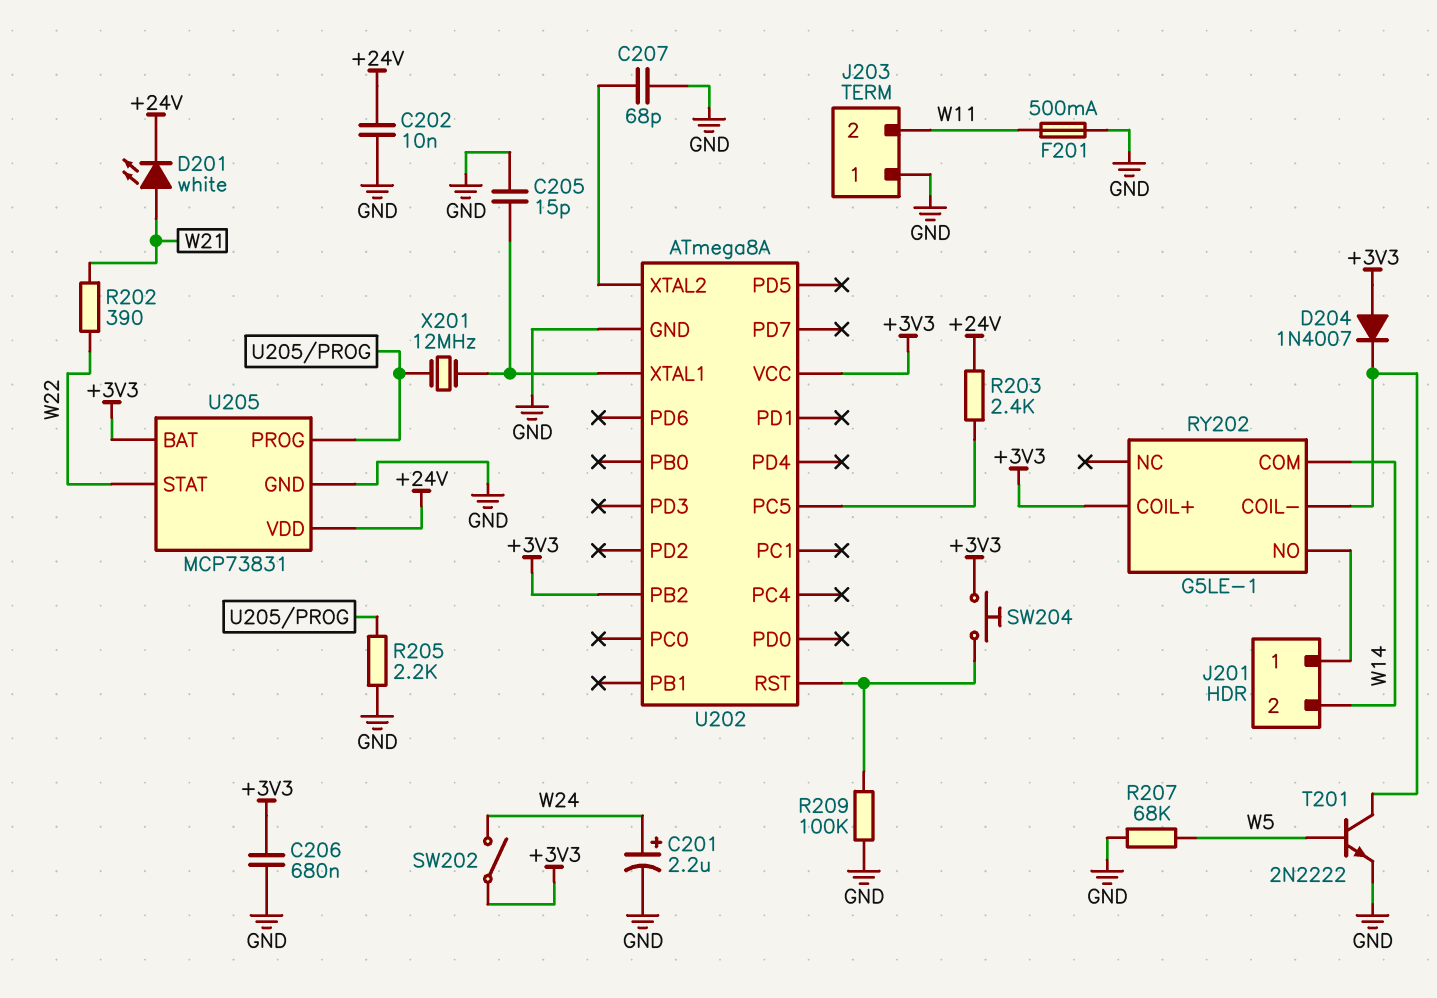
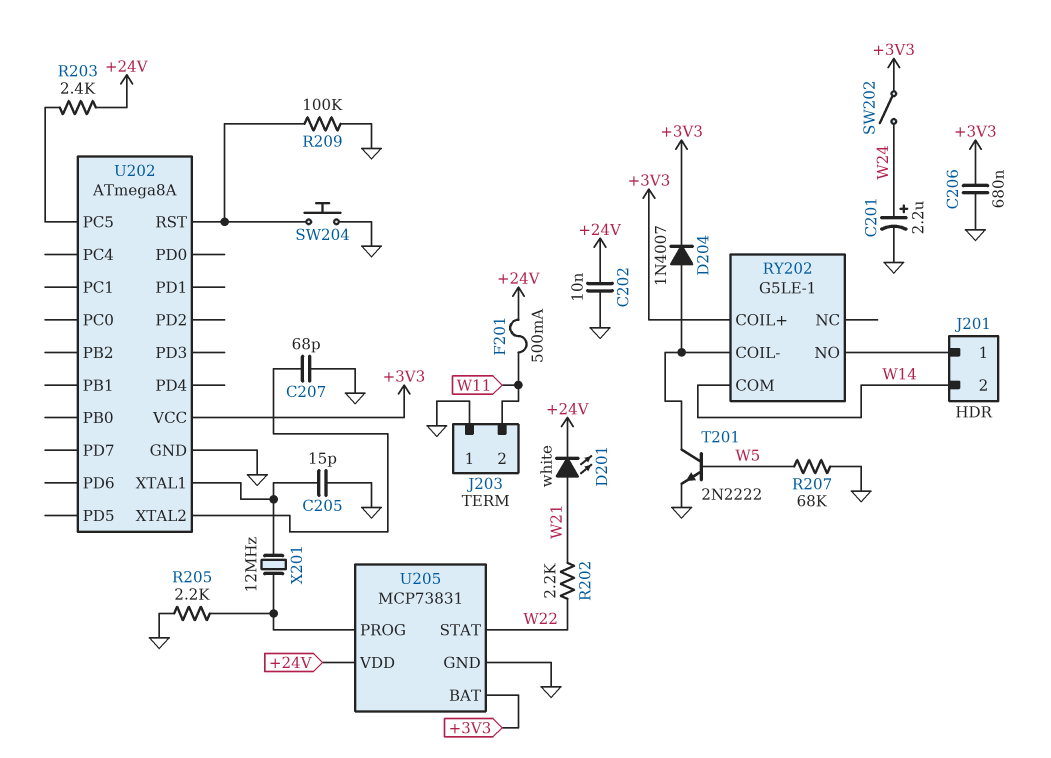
D204: diode 1N4007 (A +3V3, K RY202/COIL-) -> diode 1N4007 (A RY202/COIL-, K +3V3)
F201: 500mA (GND, W11) -> 500mA (+24V, W11)
R202: 390 (W21, W22) -> 2.2k (W21, W22)
SW204: button (+3V3, U202/RST) -> button (GND, U202/RST)
U202 pin PB2: +3V3 -> none

